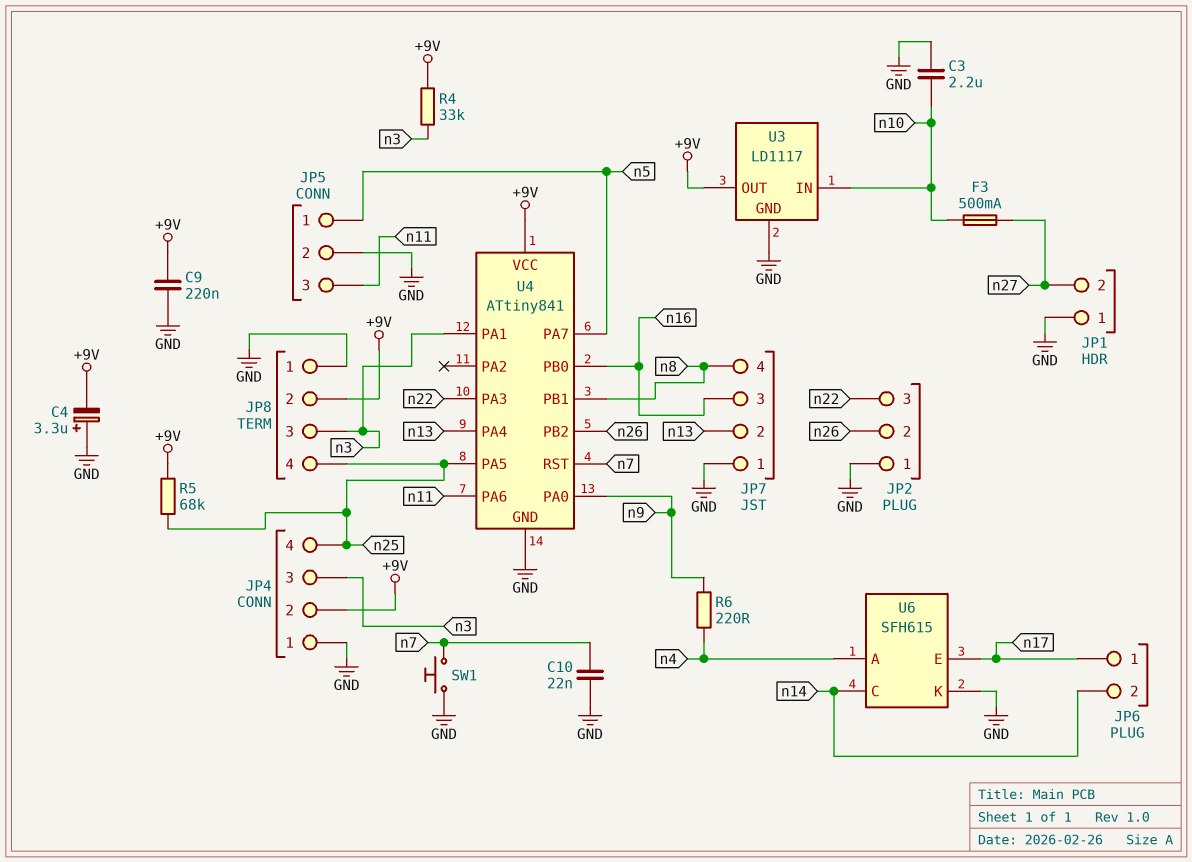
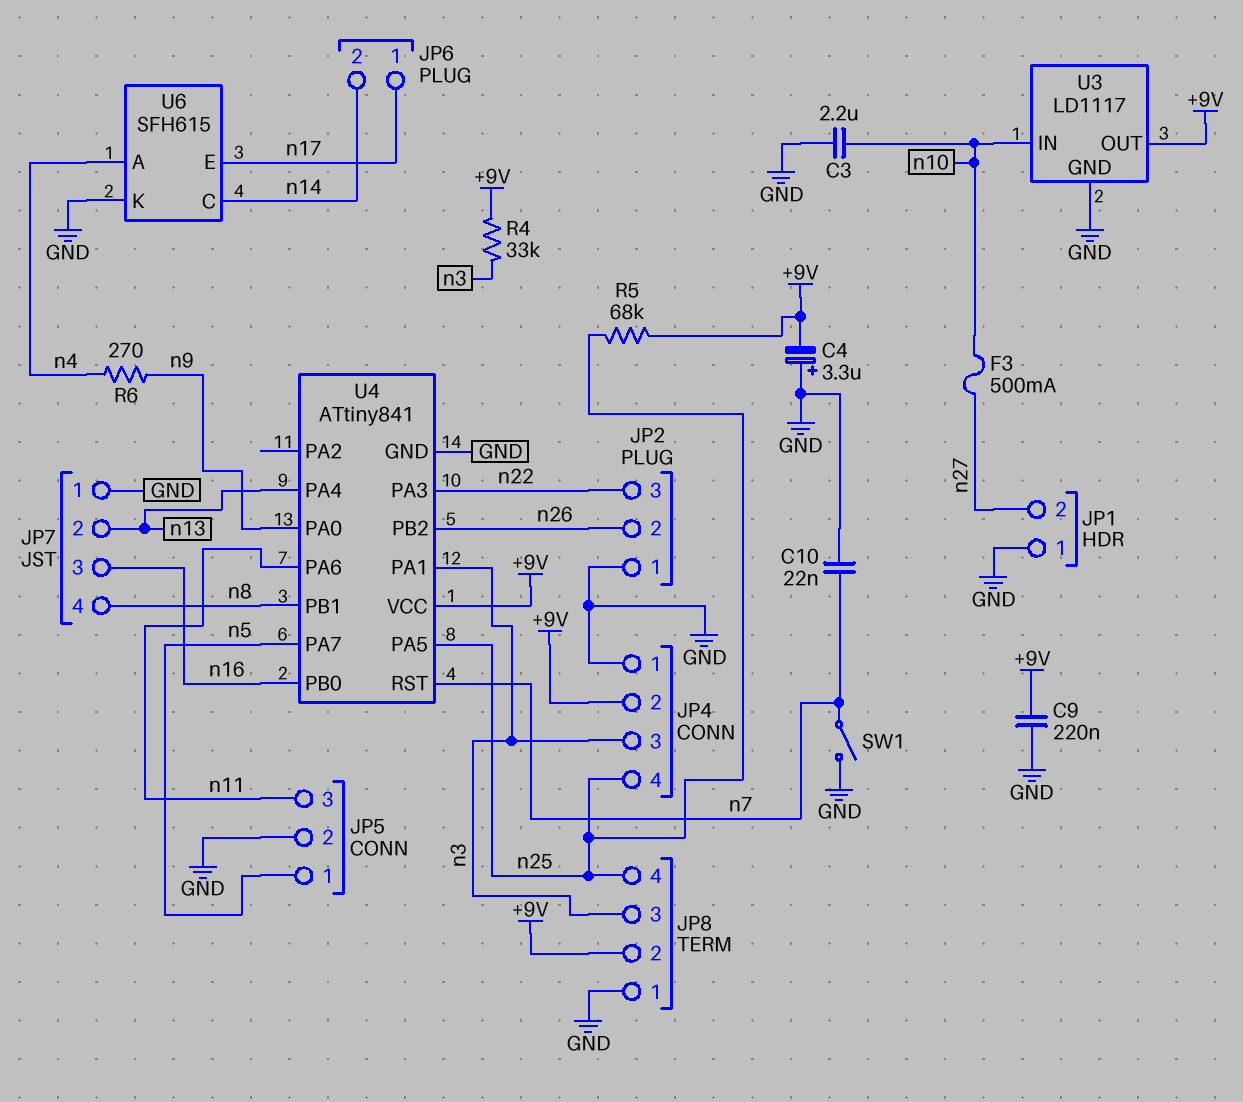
R6: 220 (n4, n9) -> 270 (n4, n9)
SW1: button (GND, n7) -> switch (GND, n7)

